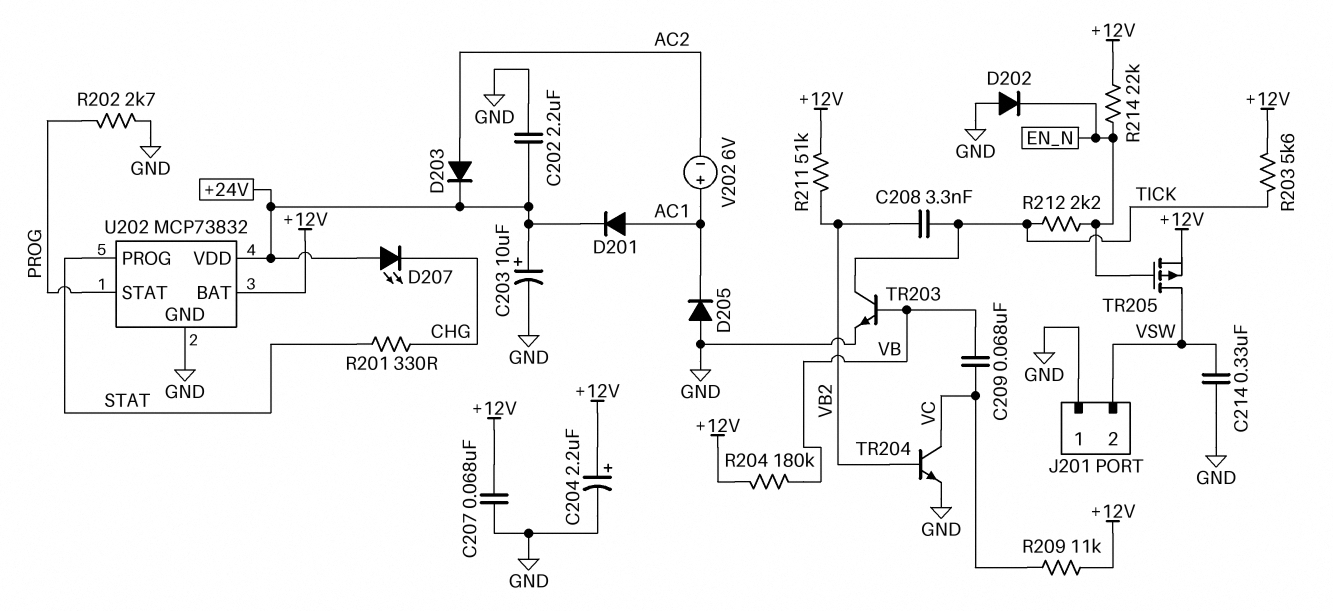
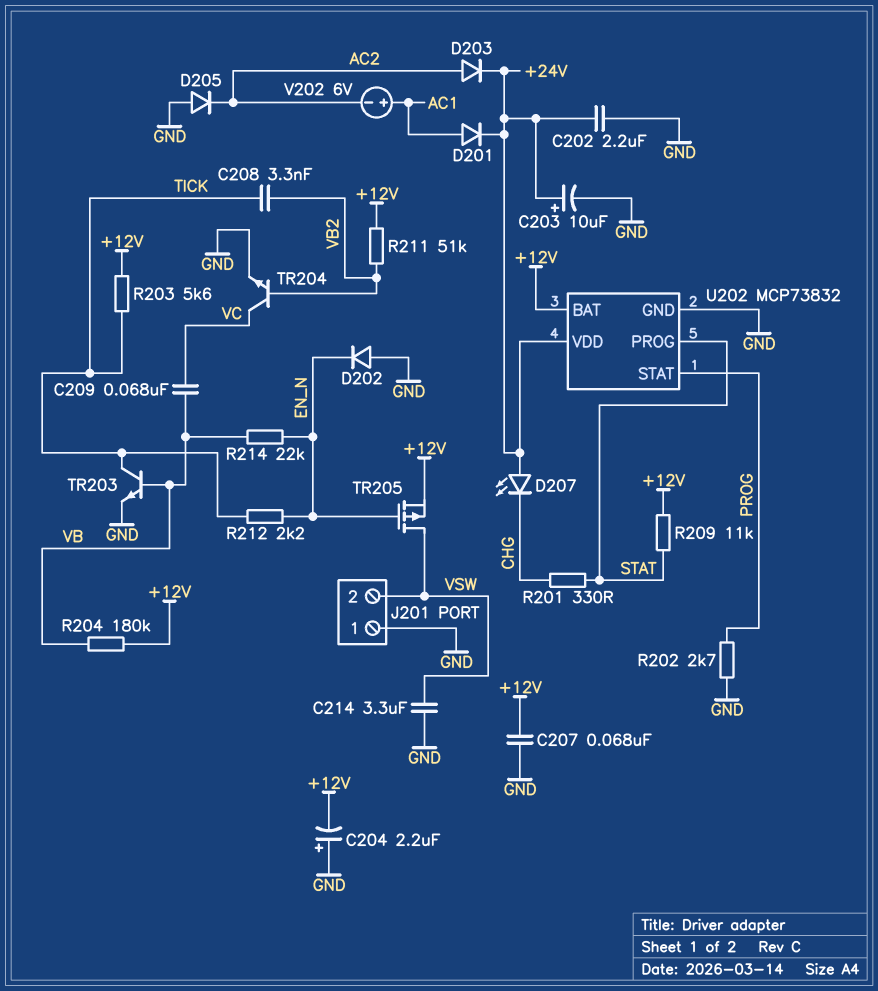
C204: 2.2uF (plus +12V, minus GND) -> 2.2uF (plus GND, minus +12V)
C214: 330nF (GND, VSW) -> 3.3uF (GND, VSW)
D205: diode (A GND, K AC1) -> diode (A GND, K AC2)
R209: 11k (+12V, VC) -> 11k (+12V, STAT)
R214: 22k (+12V, EN_N) -> 22k (EN_N, VB)

